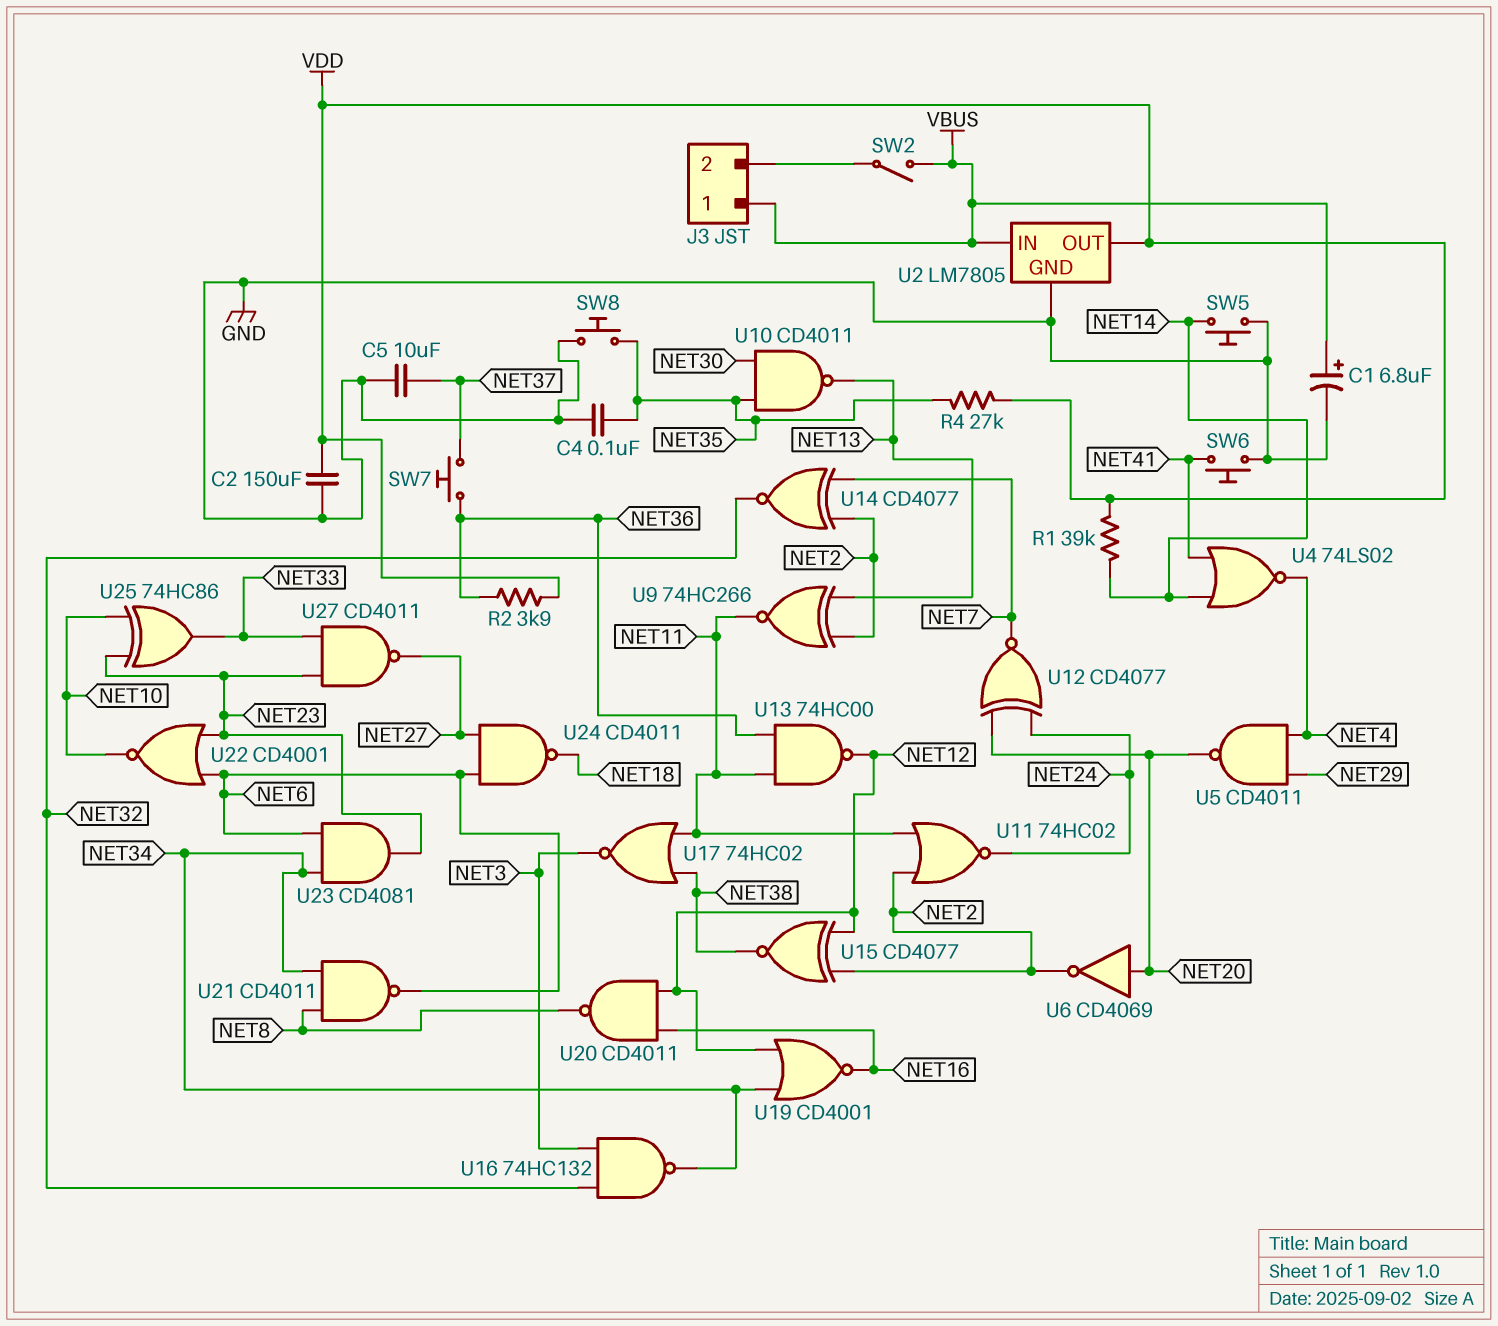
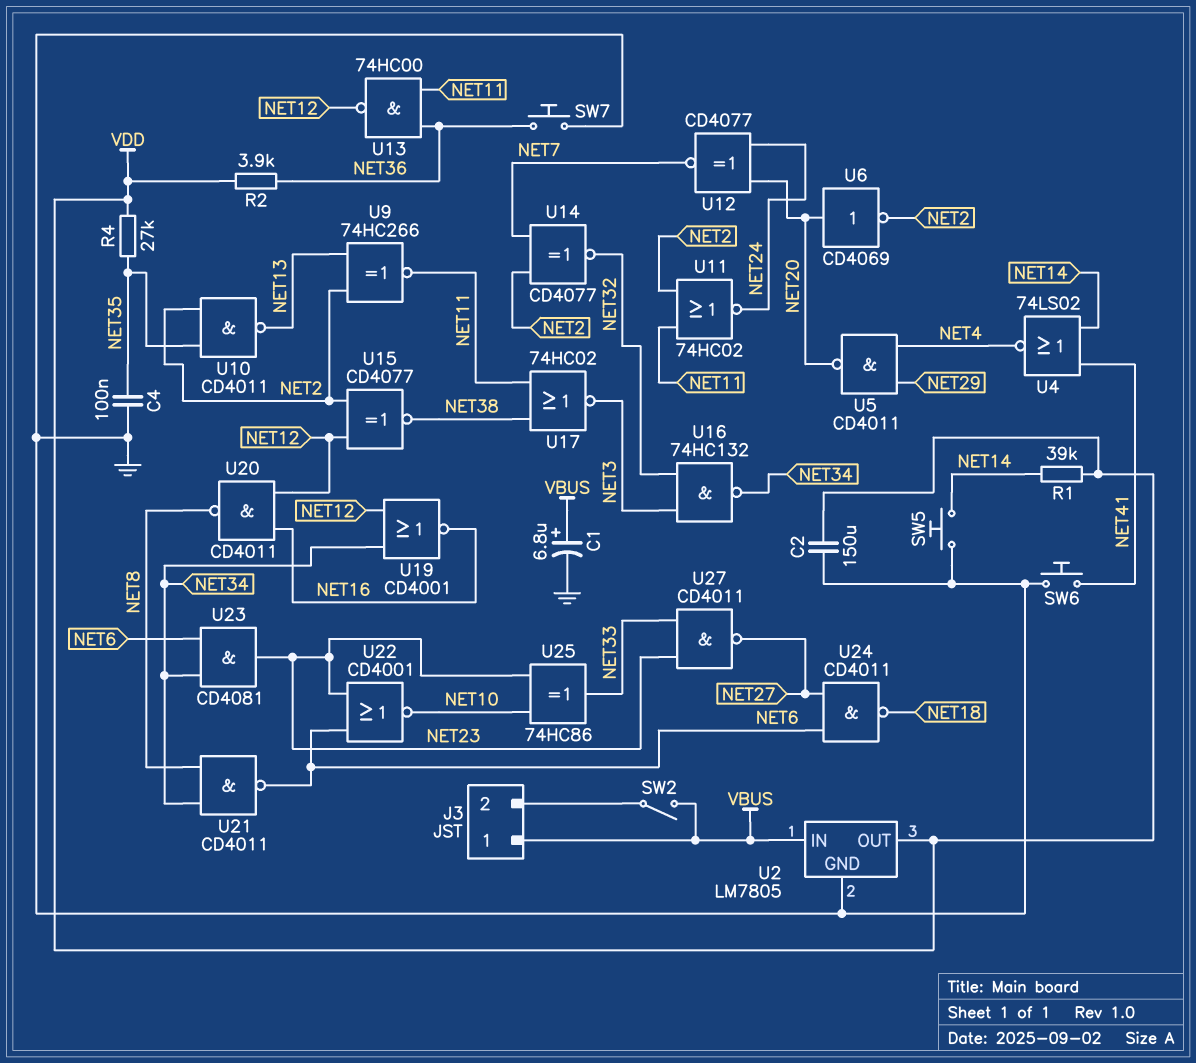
C5: 10uF (GND, NET37) -> none
SW7: button (NET36, NET37) -> button (GND, NET36)
SW8: button (GND, NET35) -> none
U10: NAND CD4011 (in NET30, in NET35, out NET13) -> NAND CD4011 (in NET2, in NET35, out NET13)

